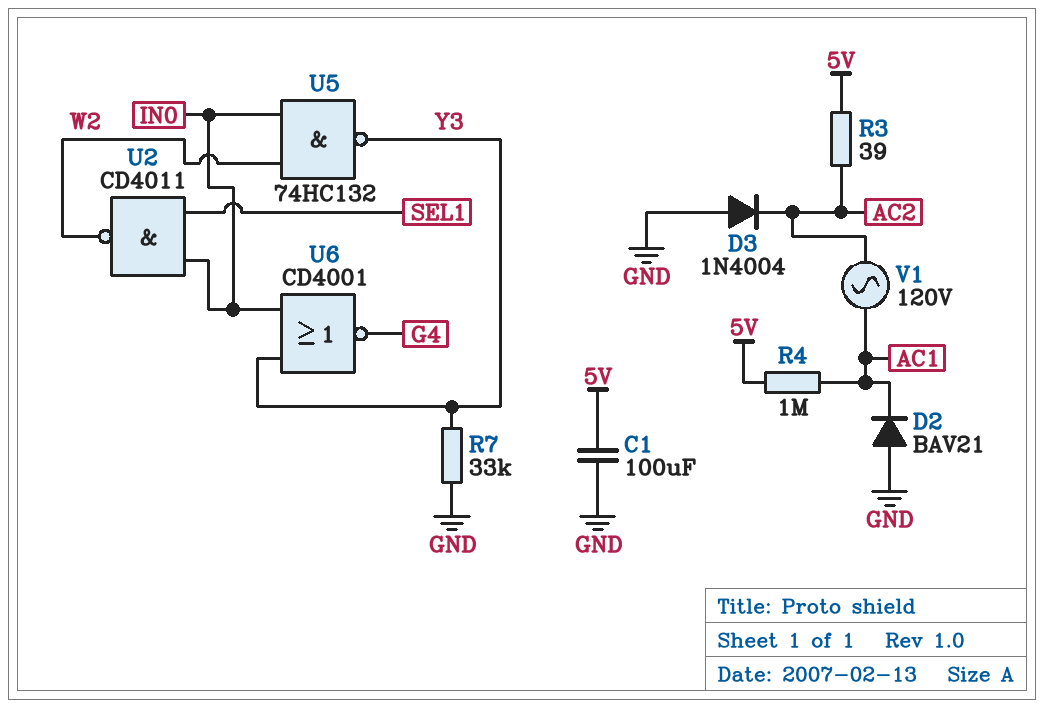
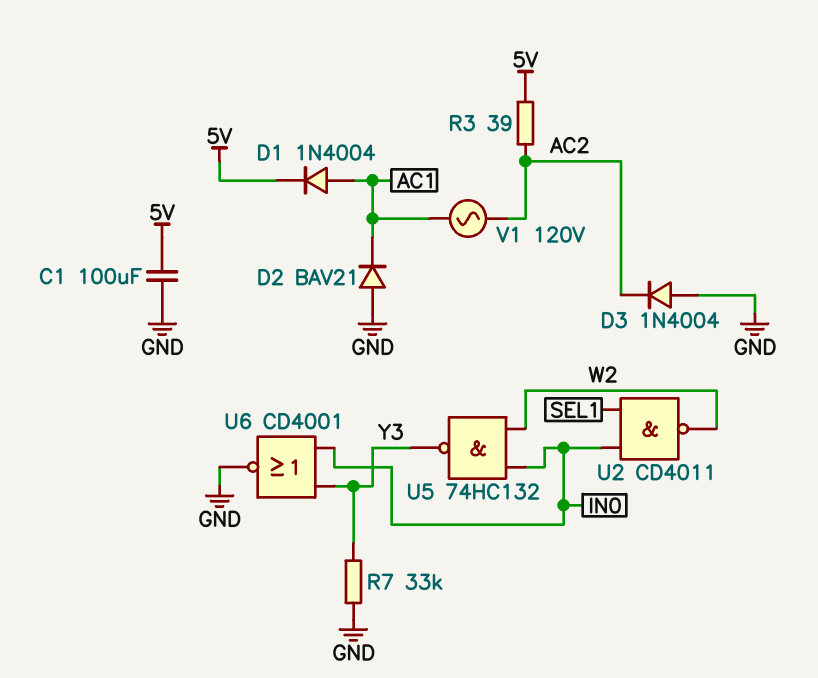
D1: none -> diode 1N4004 (A AC1, K 5V)
R4: 1M (5V, AC1) -> none
U6: NOR CD4001 (in IN0, in Y3, out G4) -> NOR CD4001 (in IN0, in Y3, out GND)

